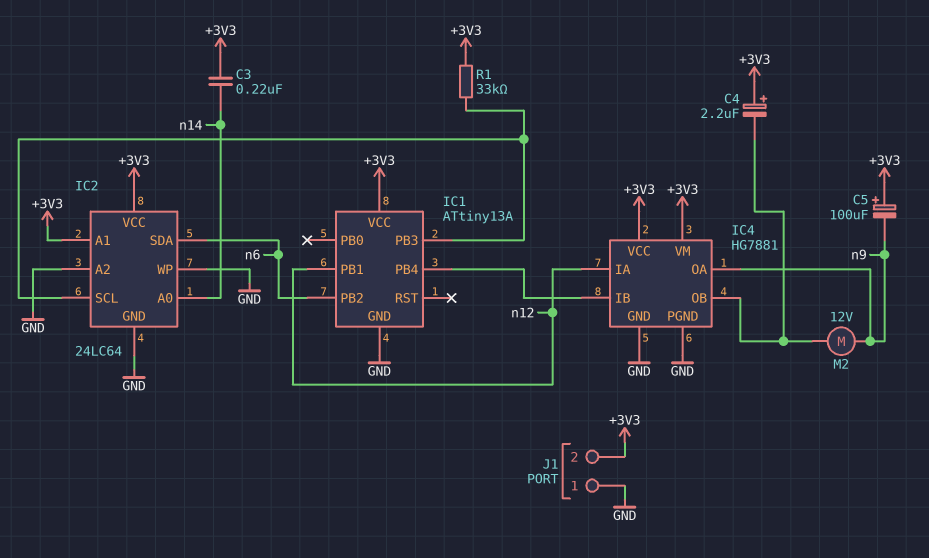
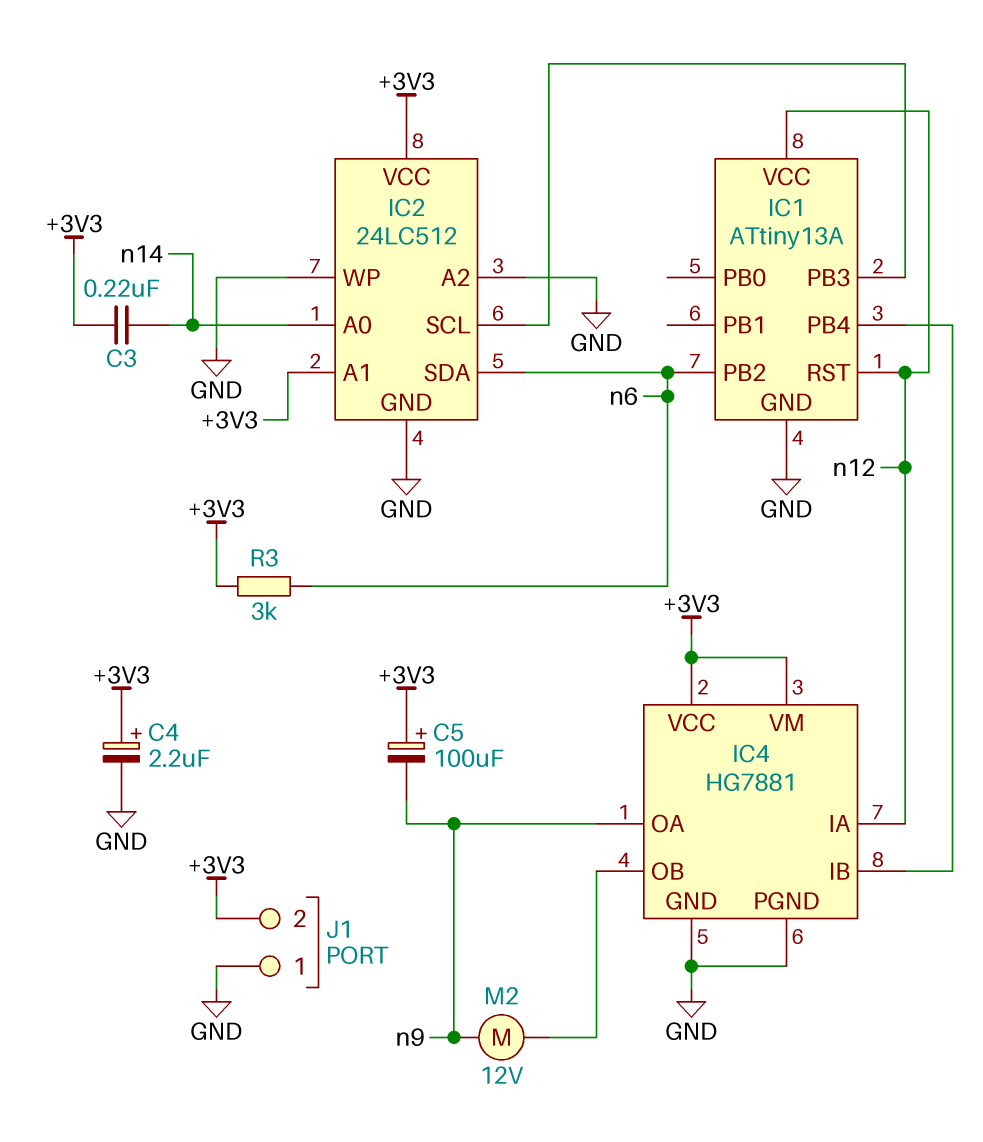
C4: 2.2uF (plus +3V3, minus IC4/OB) -> 2.2uF (plus +3V3, minus GND)
IC1 pin PB1: n12 -> none
IC1 pin RST: none -> n12
IC1 pin VCC: +3V3 -> n12
IC2: 24LC64 -> 24LC512
R1: 33k (+3V3, IC1/PB3) -> none
R3: none -> 3k (+3V3, n6)

